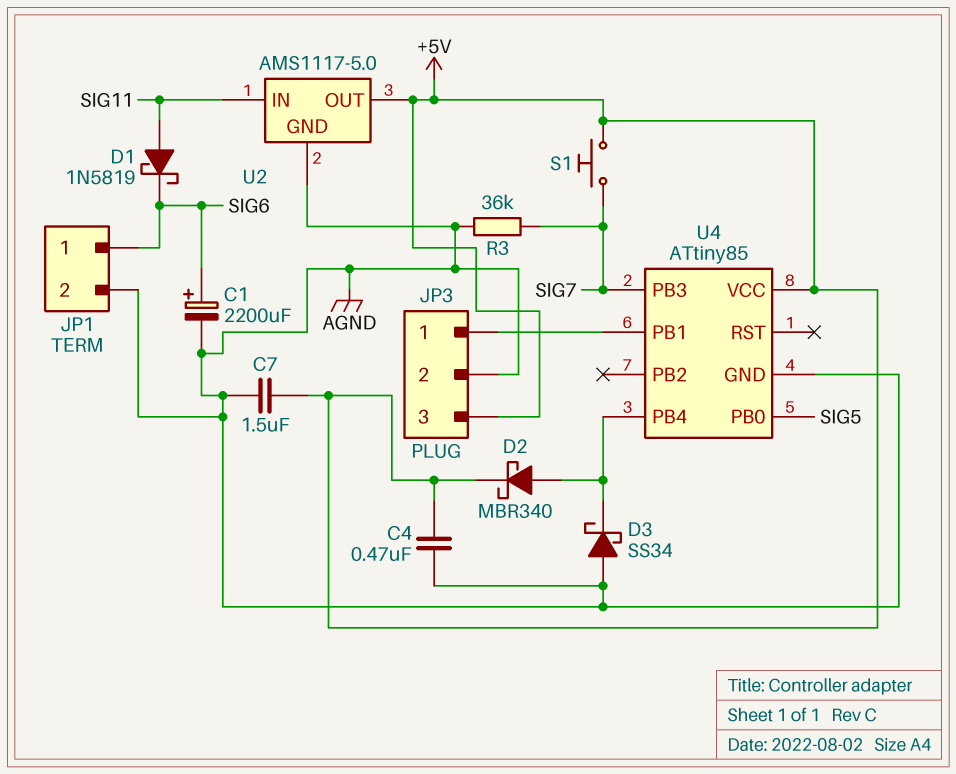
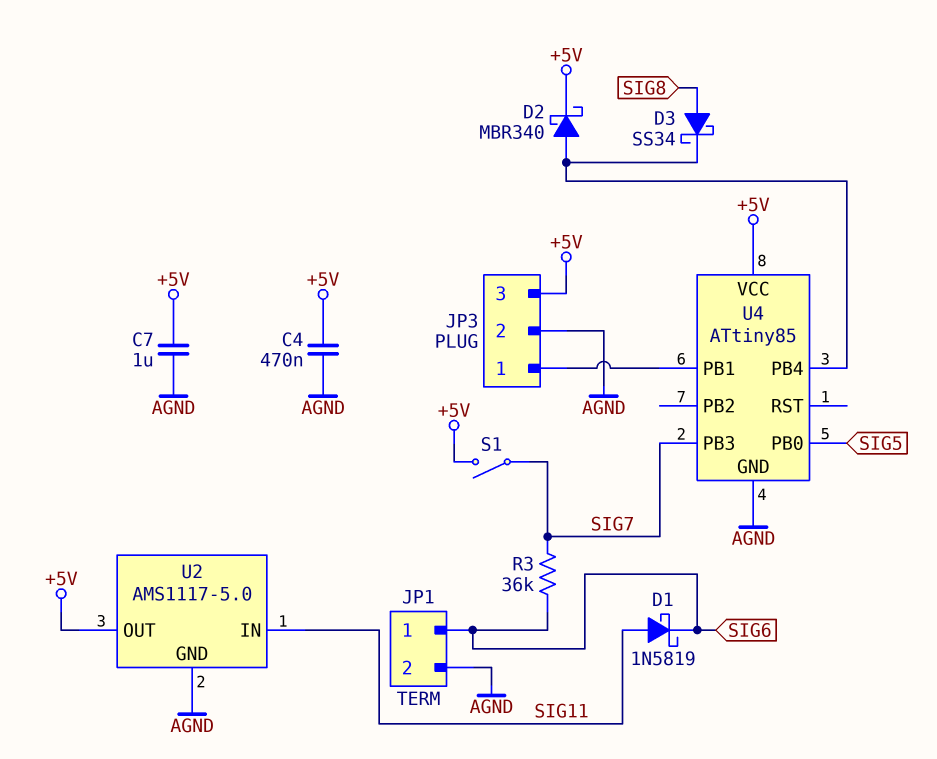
C1: 2200uF (plus SIG6, minus AGND) -> none
C7: 1.5uF (+5V, AGND) -> 1uF (+5V, AGND)
D3: schottky SS34 (A AGND, K U4/PB4) -> schottky SS34 (A SIG8, K U4/PB4)
R3: 36k (AGND, SIG7) -> 36k (SIG6, SIG7)
S1: button (+5V, SIG7) -> switch (+5V, SIG7)

